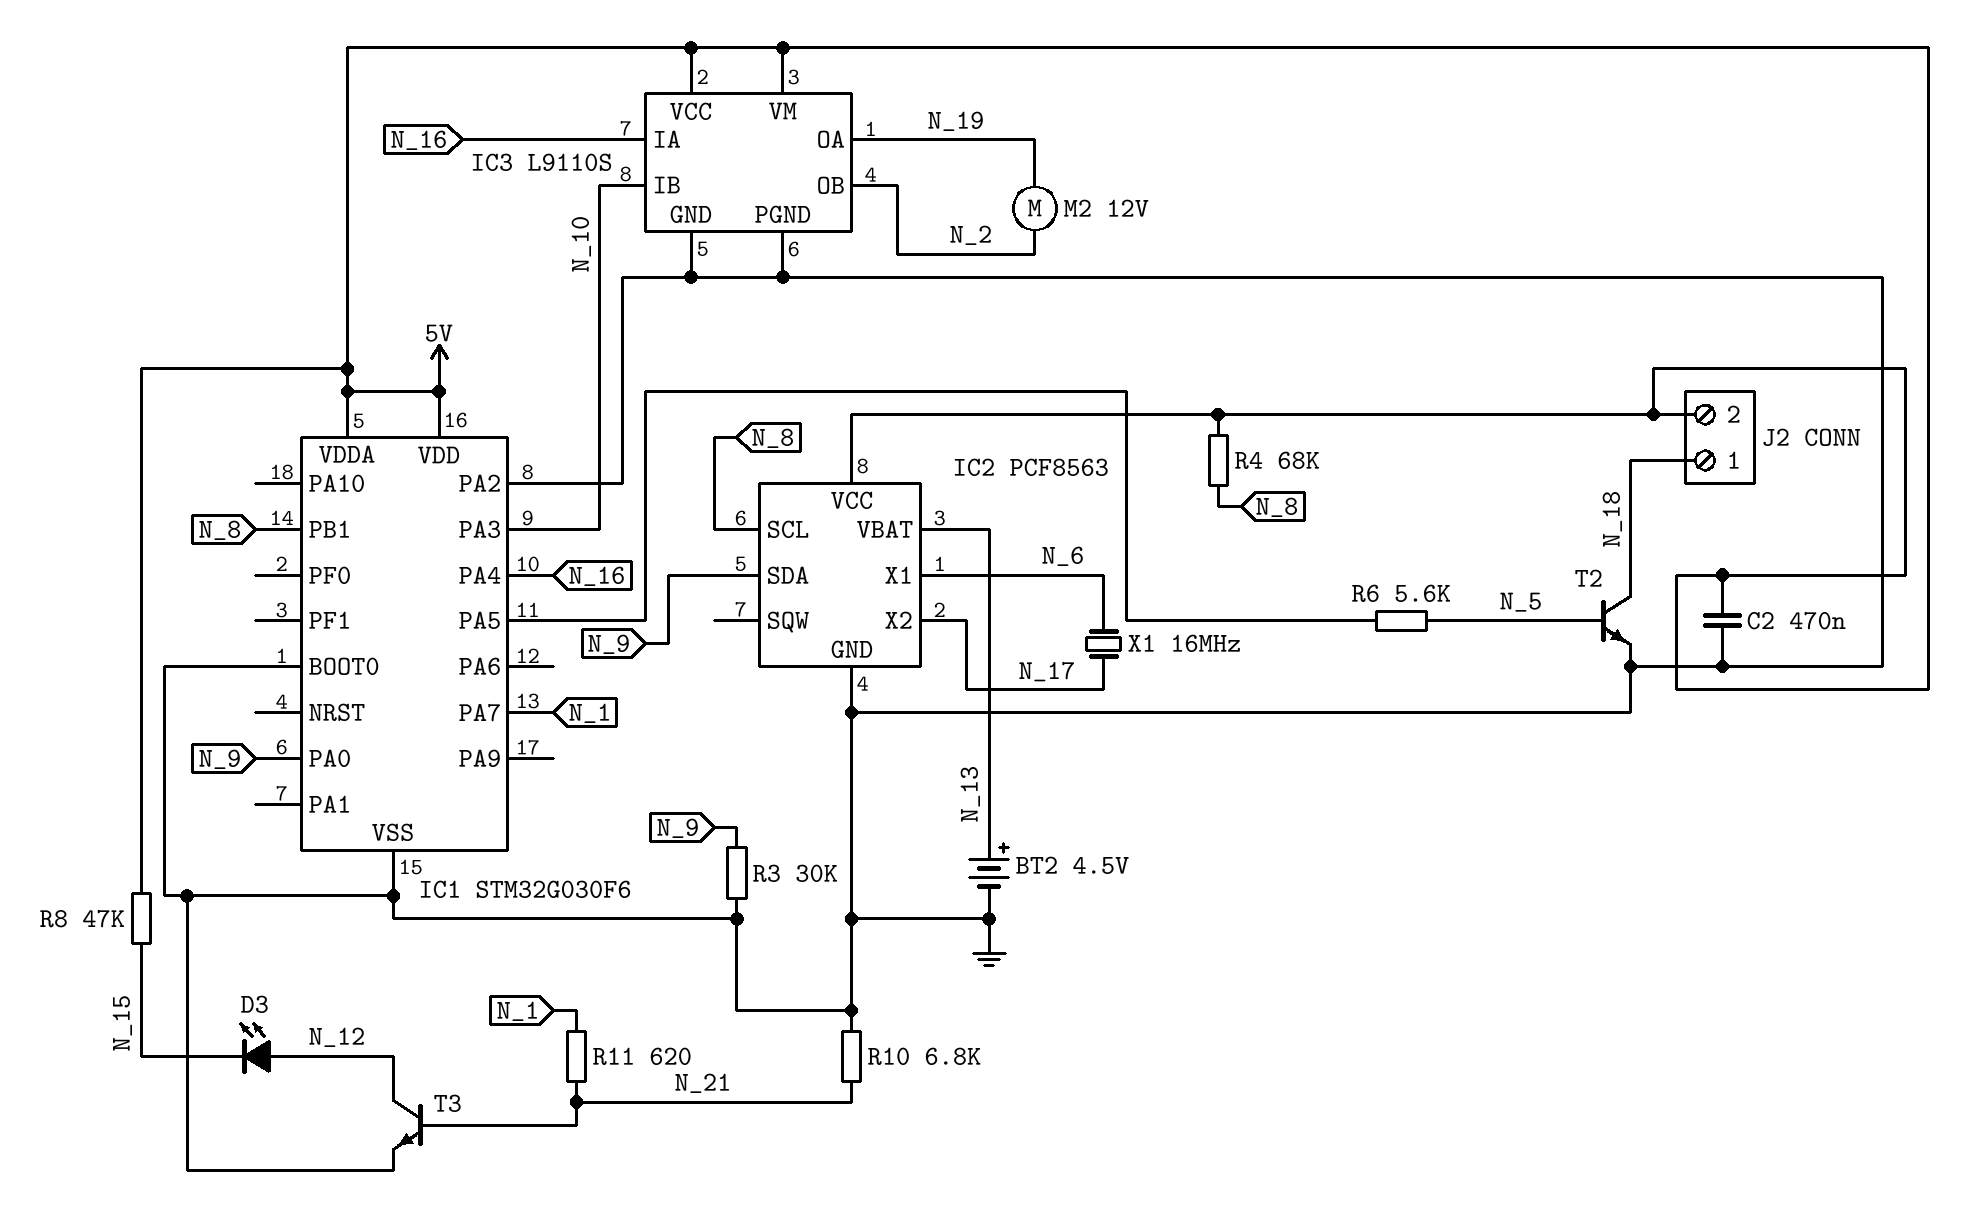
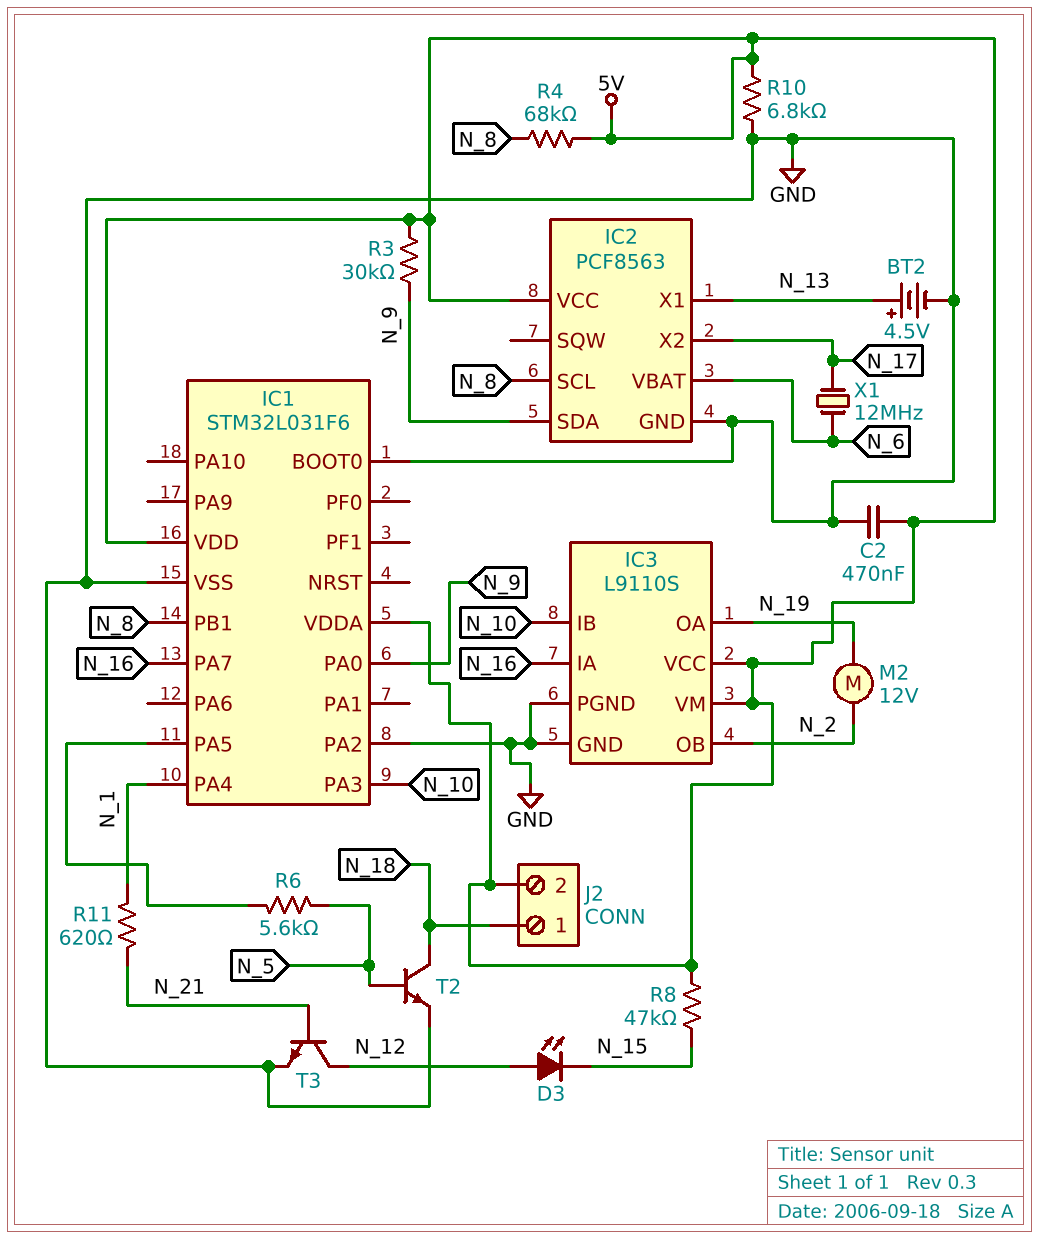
IC1: STM32G030F6 -> STM32L031F6
IC1 pin PA4: N_16 -> N_1
IC1 pin PA7: N_1 -> N_16
IC2 pin VBAT: N_13 -> N_6
IC2 pin X1: N_6 -> N_13
R3: 30k (GND, N_9) -> 30k (5V, N_9)
R10: 6.8k (GND, N_21) -> 6.8k (5V, GND)
X1: 16MHz (N_6, N_17) -> 12MHz (N_6, N_17)

